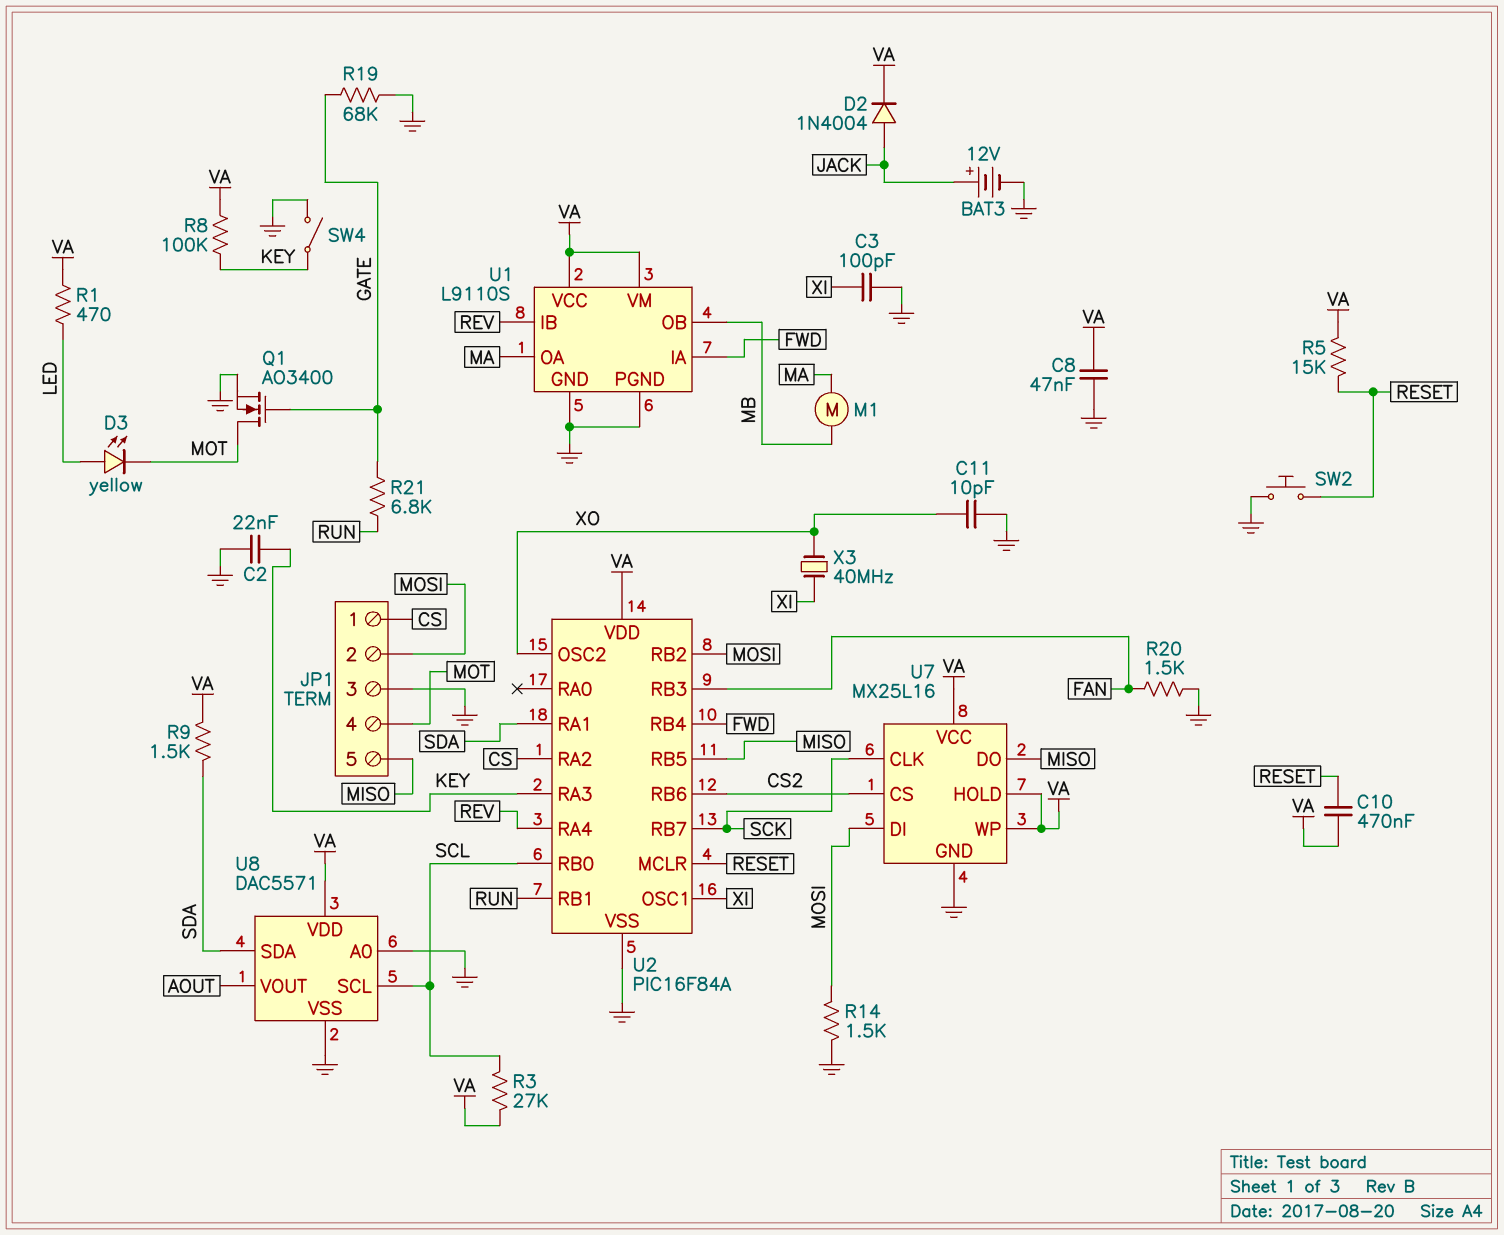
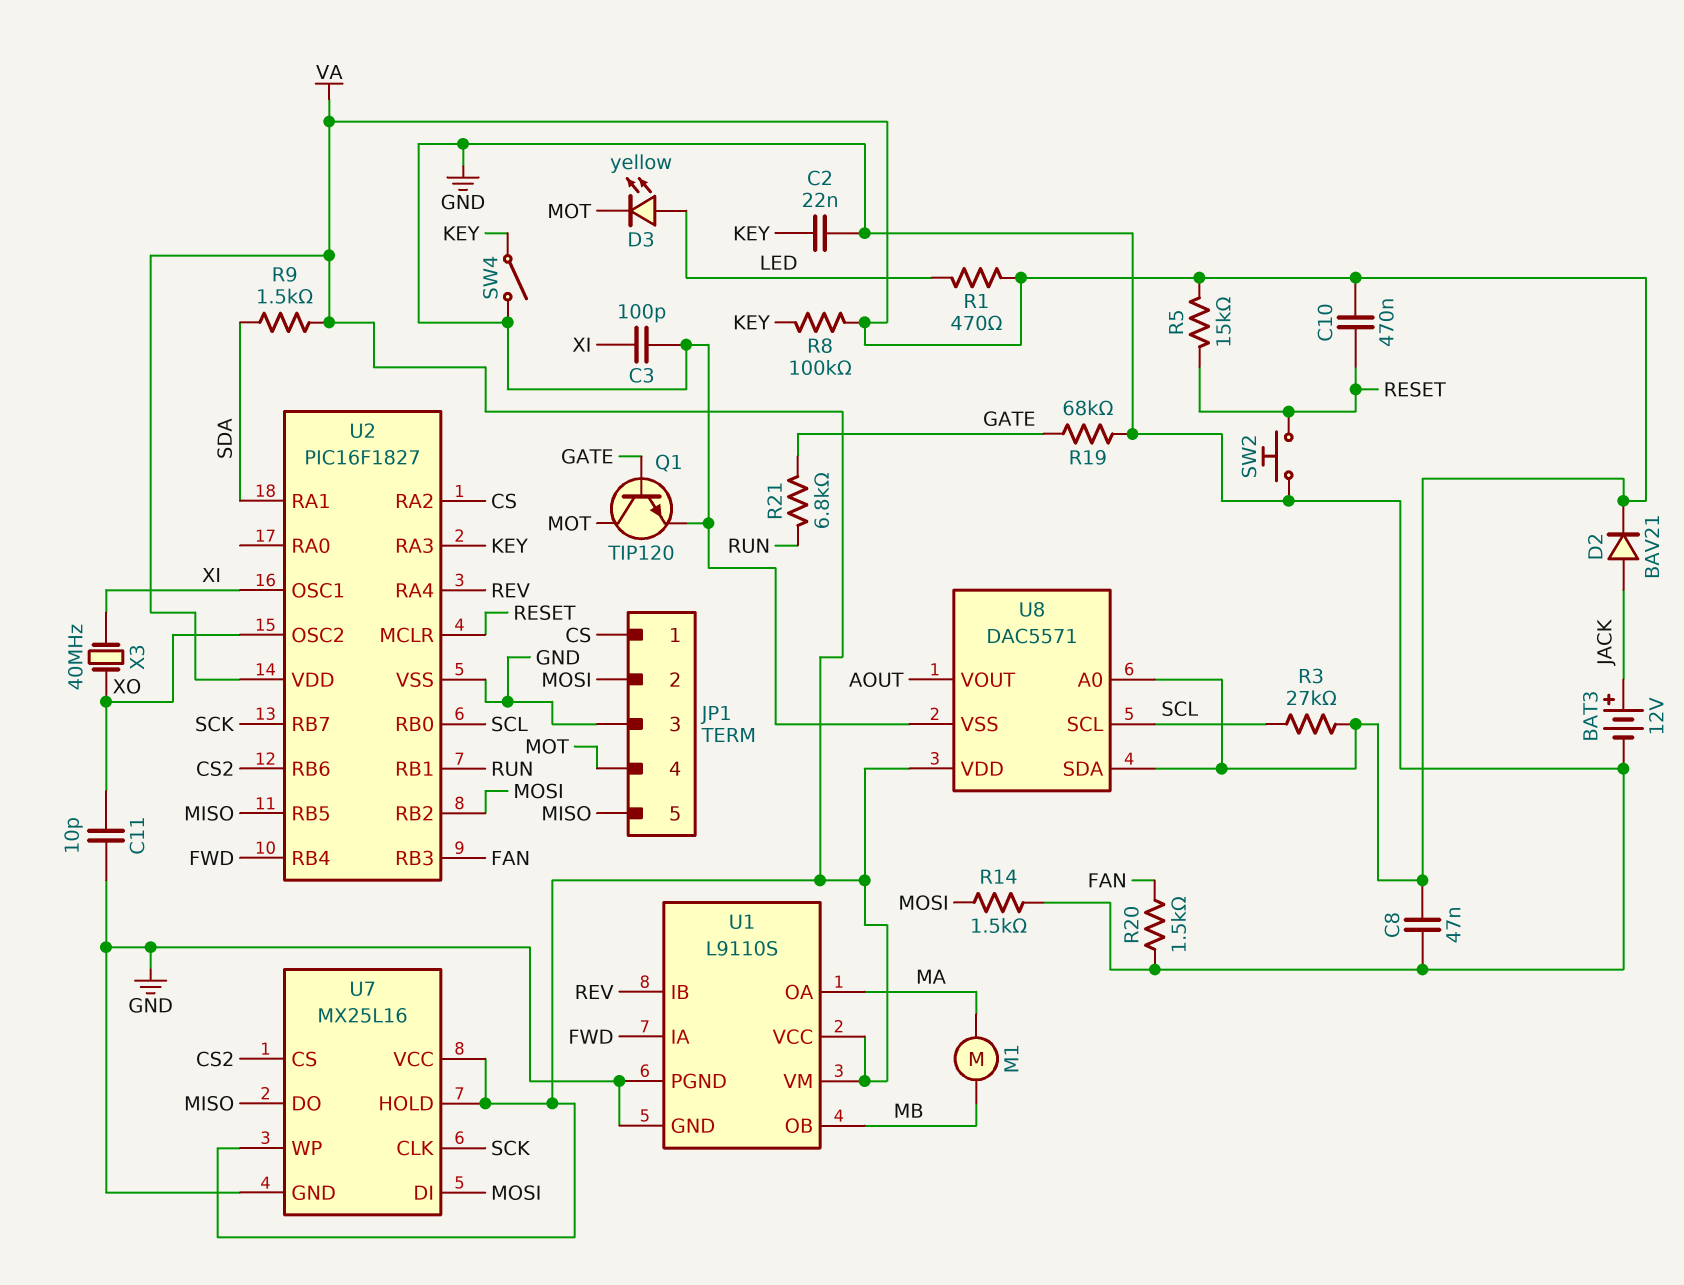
D2: diode 1N4004 (A JACK, K VA) -> diode BAV21 (A JACK, K VA)
Q1: NMOS AO3400 (G GATE, D MOT, S GND) -> NPN TIP120 (B GATE, C MOT, E GND)
U2: PIC16F84A -> PIC16F1827
U8 pin A0: GND -> VA
U8 pin SDA: SDA -> VA

